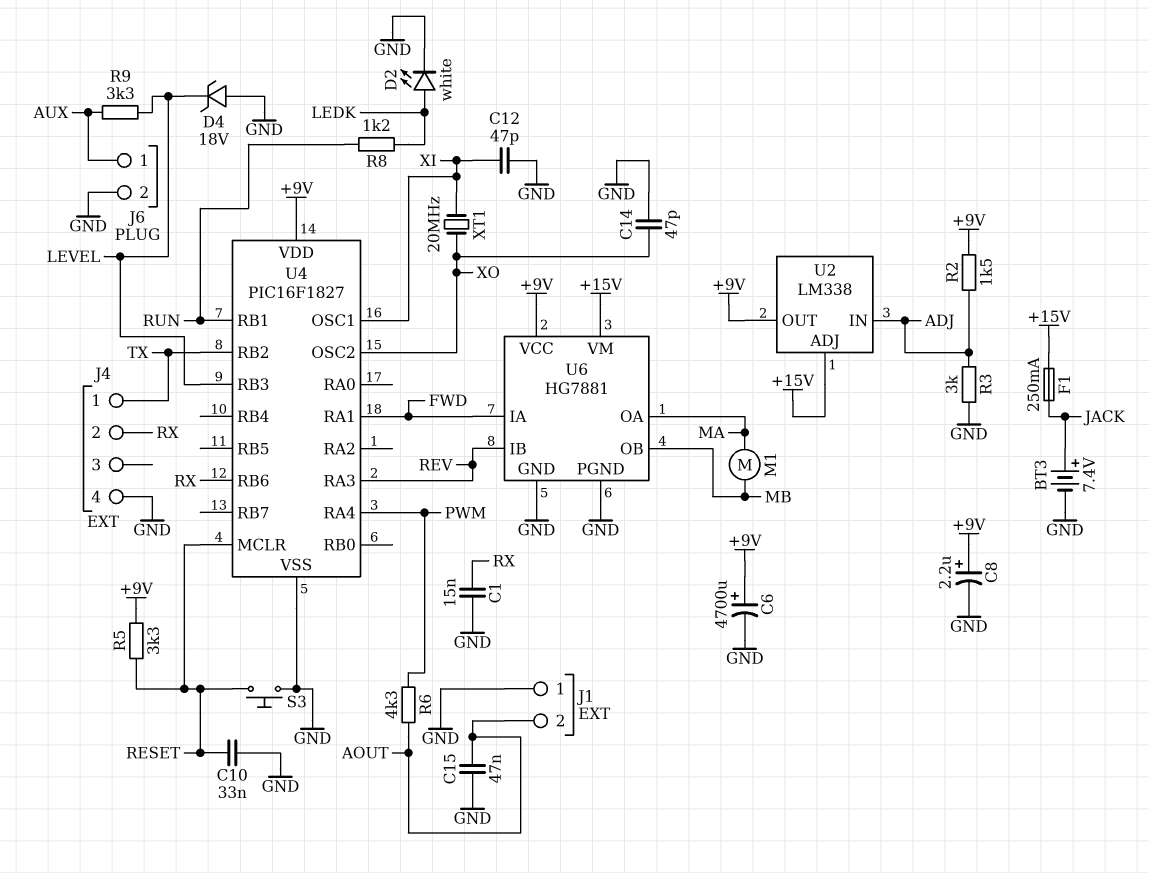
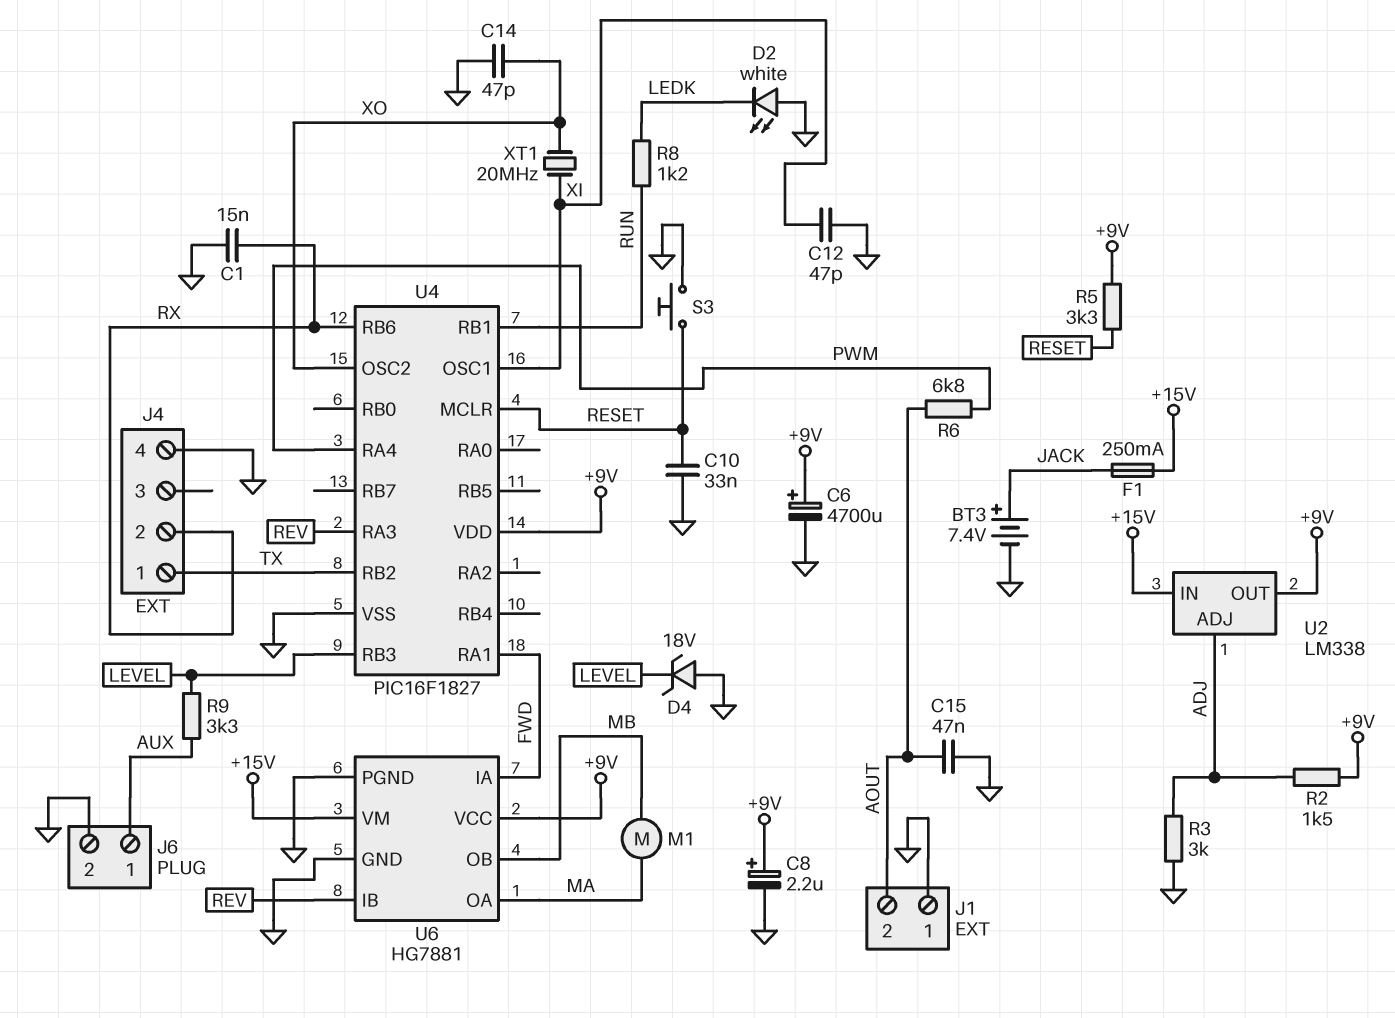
D2: LED white (A LEDK, K GND) -> LED white (A GND, K LEDK)
R6: 4.3k (AOUT, PWM) -> 6.8k (AOUT, PWM)
U2 pin ADJ: +15V -> ADJ
U2 pin IN: ADJ -> +15V

